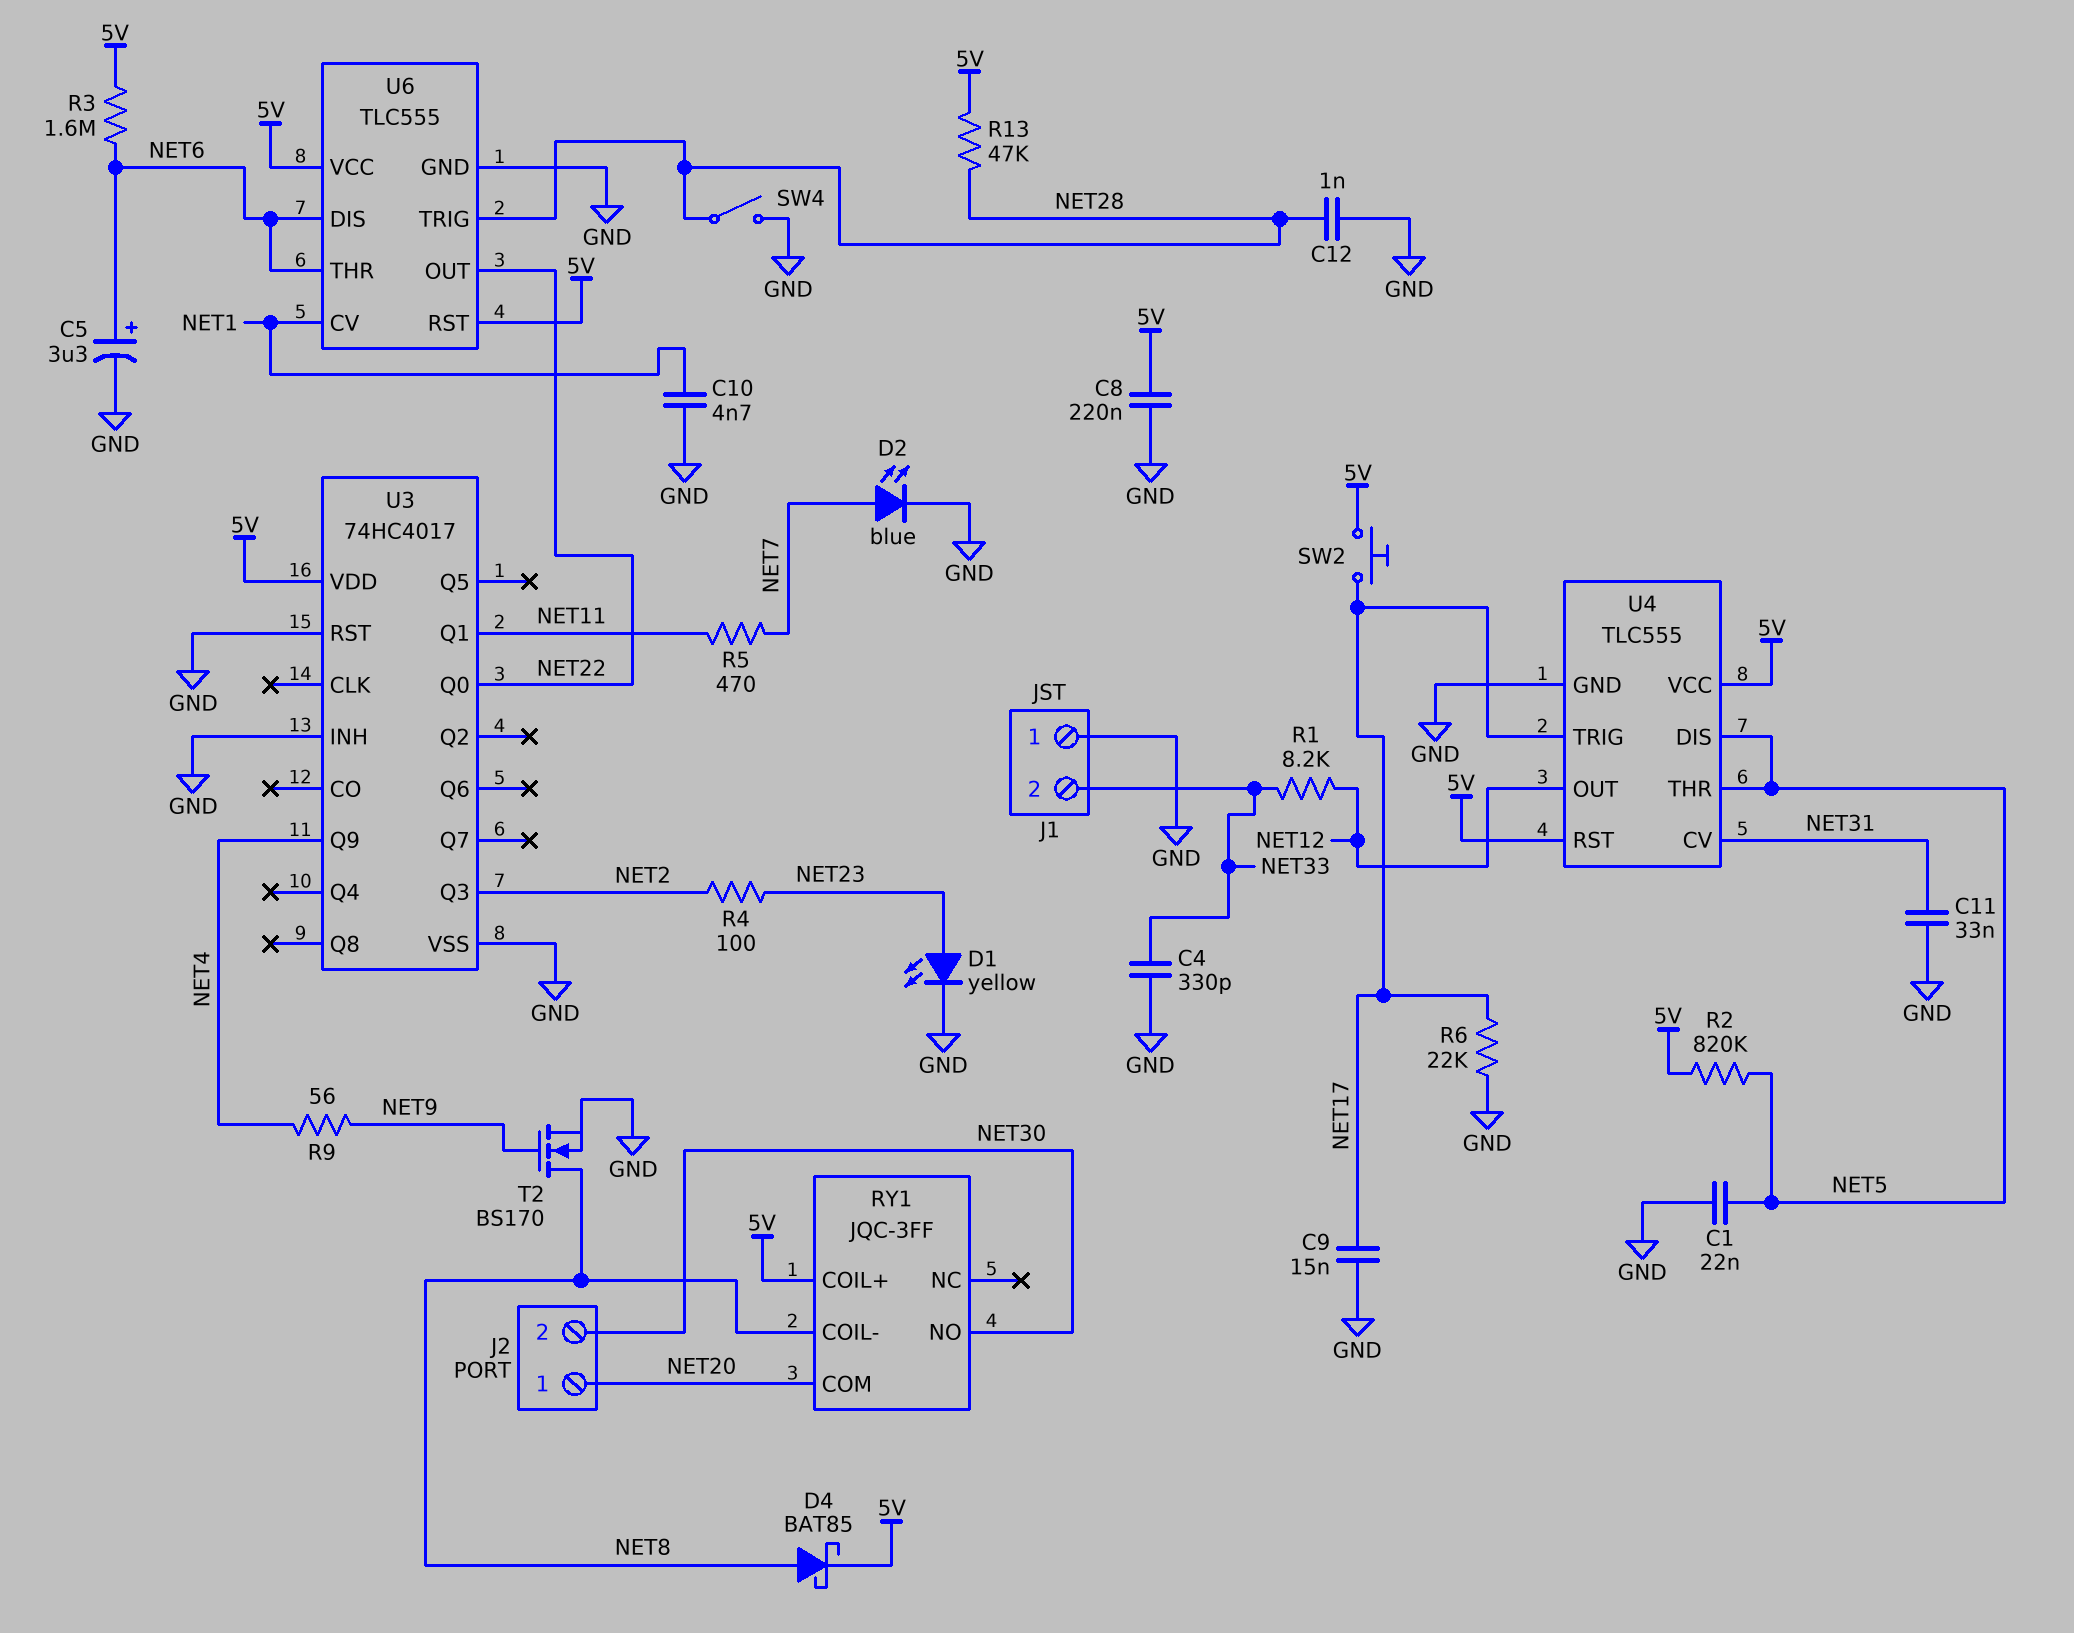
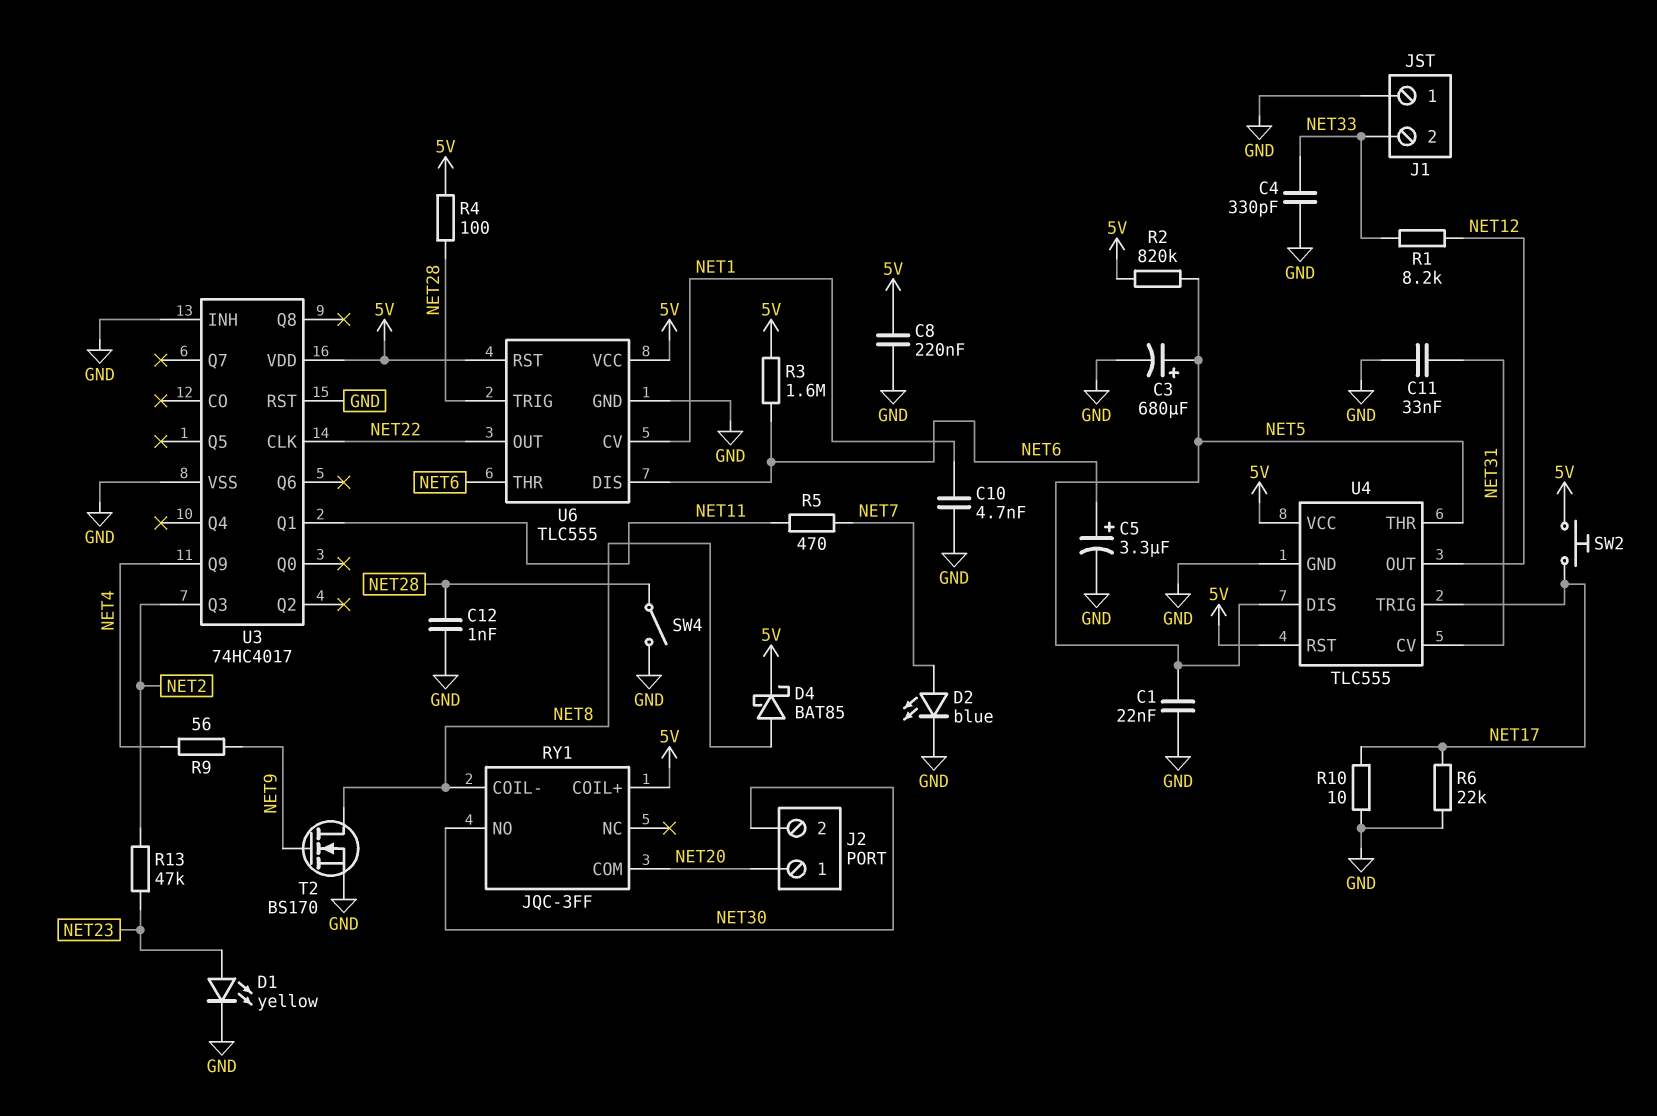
C3: none -> 680uF (plus NET5, minus GND)
C9: 15nF (GND, NET17) -> none
R4: 100 (NET2, NET23) -> 100 (5V, NET28)
R10: none -> 10 (GND, NET17)
R13: 47k (5V, NET28) -> 47k (NET2, NET23)
U3 pin CLK: none -> NET22
U3 pin Q0: NET22 -> none

